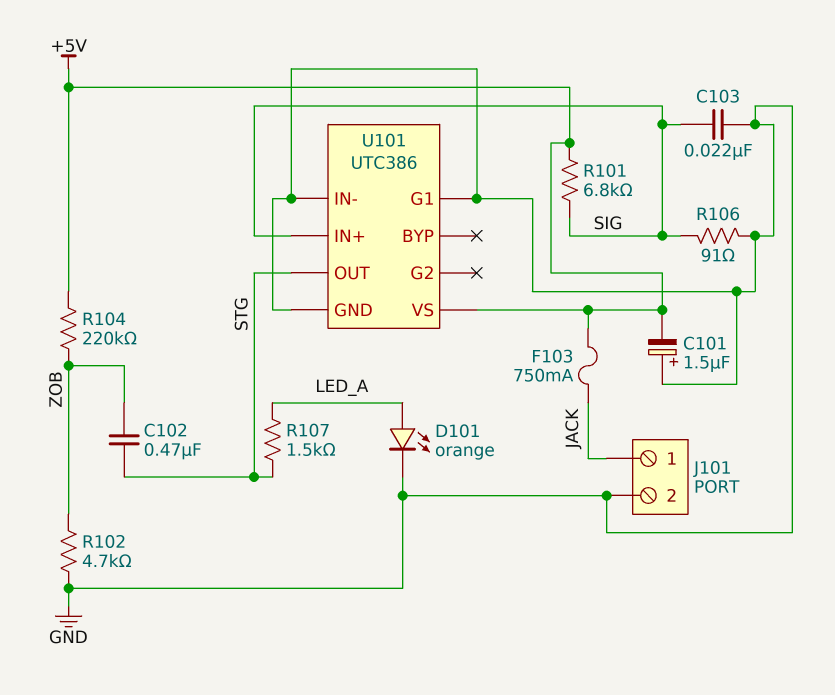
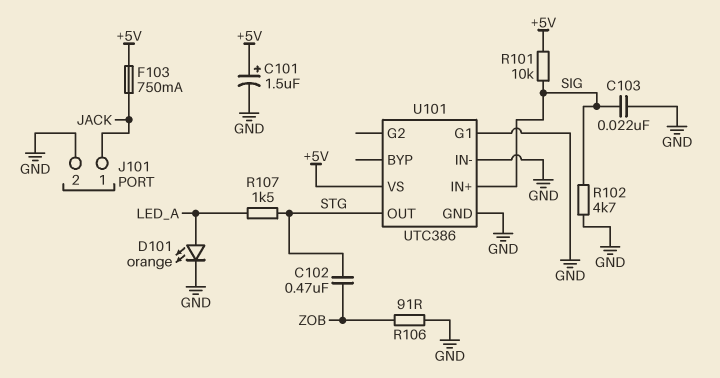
C101: 1.5uF (plus GND, minus +5V) -> 1.5uF (plus +5V, minus GND)
R101: 6.8k (+5V, SIG) -> 10k (+5V, SIG)
R102: 4.7k (GND, ZOB) -> 4.7k (GND, SIG)
R104: 220k (+5V, ZOB) -> none
R106: 91 (GND, SIG) -> 91 (GND, ZOB)

